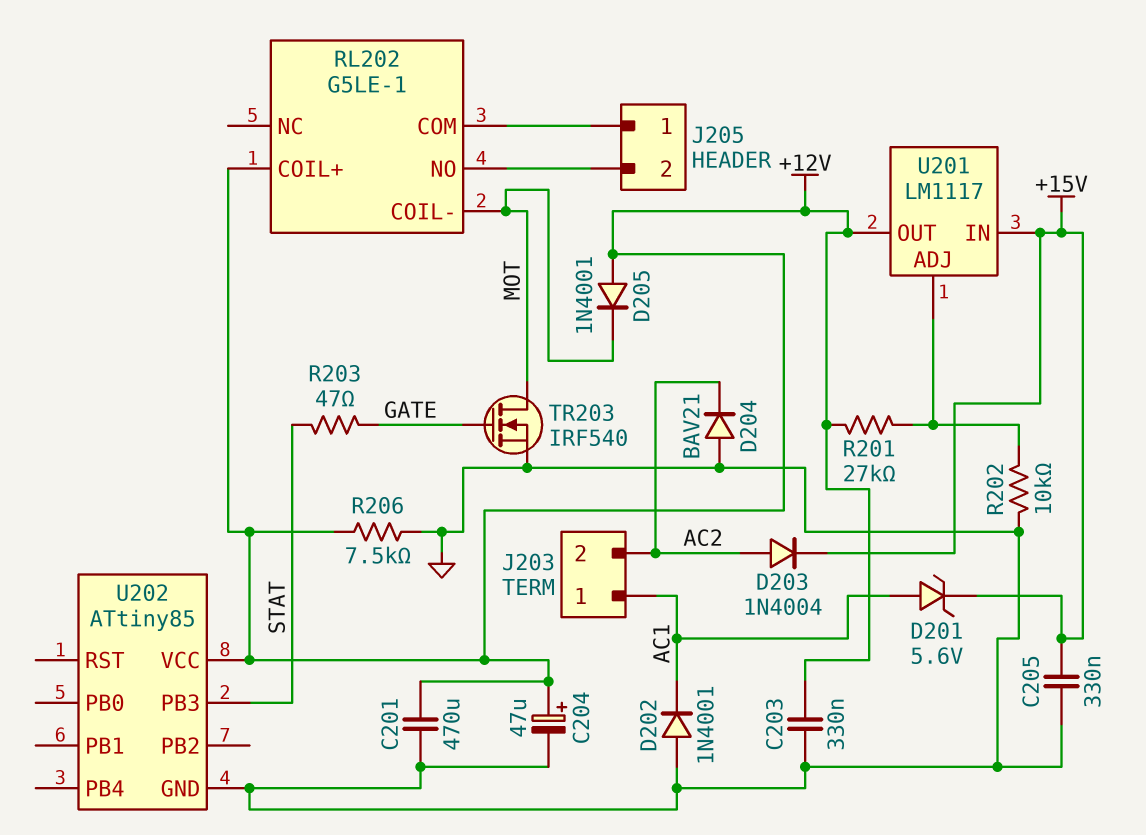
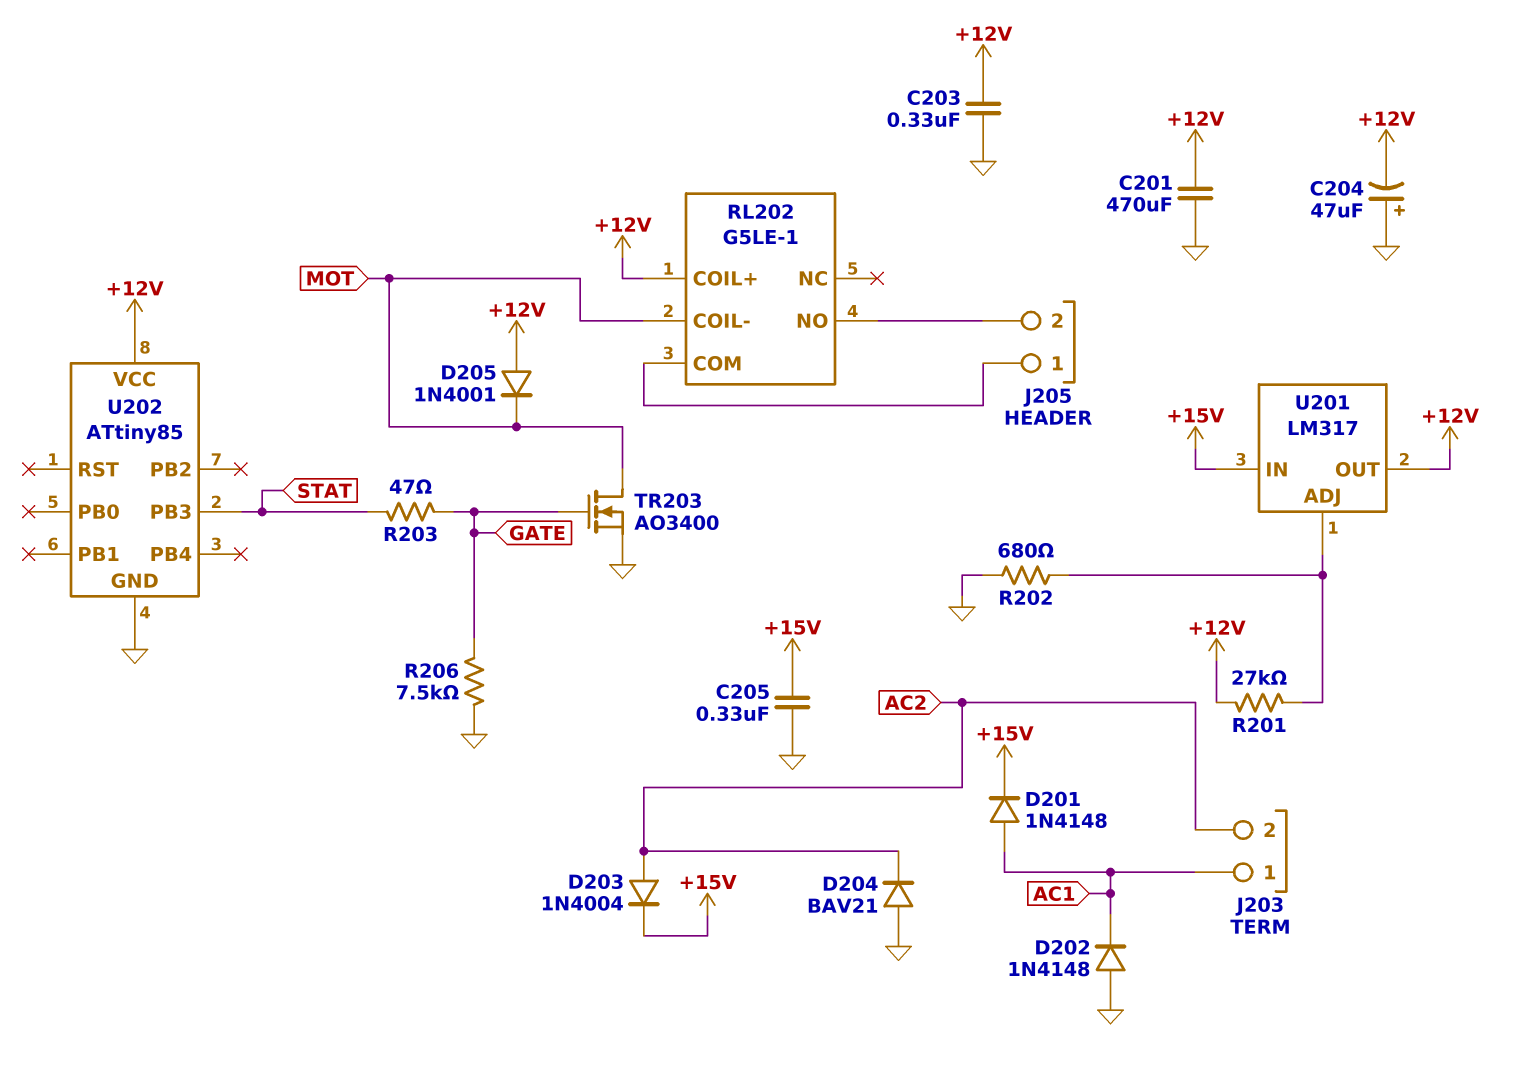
C204: 47uF (plus +12V, minus GND) -> 47uF (plus GND, minus +12V)
D201: zener 5.6V (A AC1, K +15V) -> diode 1N4148 (A AC1, K +15V)
D202: diode 1N4001 (A GND, K AC1) -> diode 1N4148 (A GND, K AC1)
R202: 10k (GND, U201/ADJ) -> 680 (GND, U201/ADJ)
R206: 7.5k (+12V, GND) -> 7.5k (GATE, GND)
TR203: NMOS IRF540 (G GATE, D MOT, S GND) -> NMOS AO3400 (G GATE, D MOT, S GND)
U201: LM1117 -> LM317

